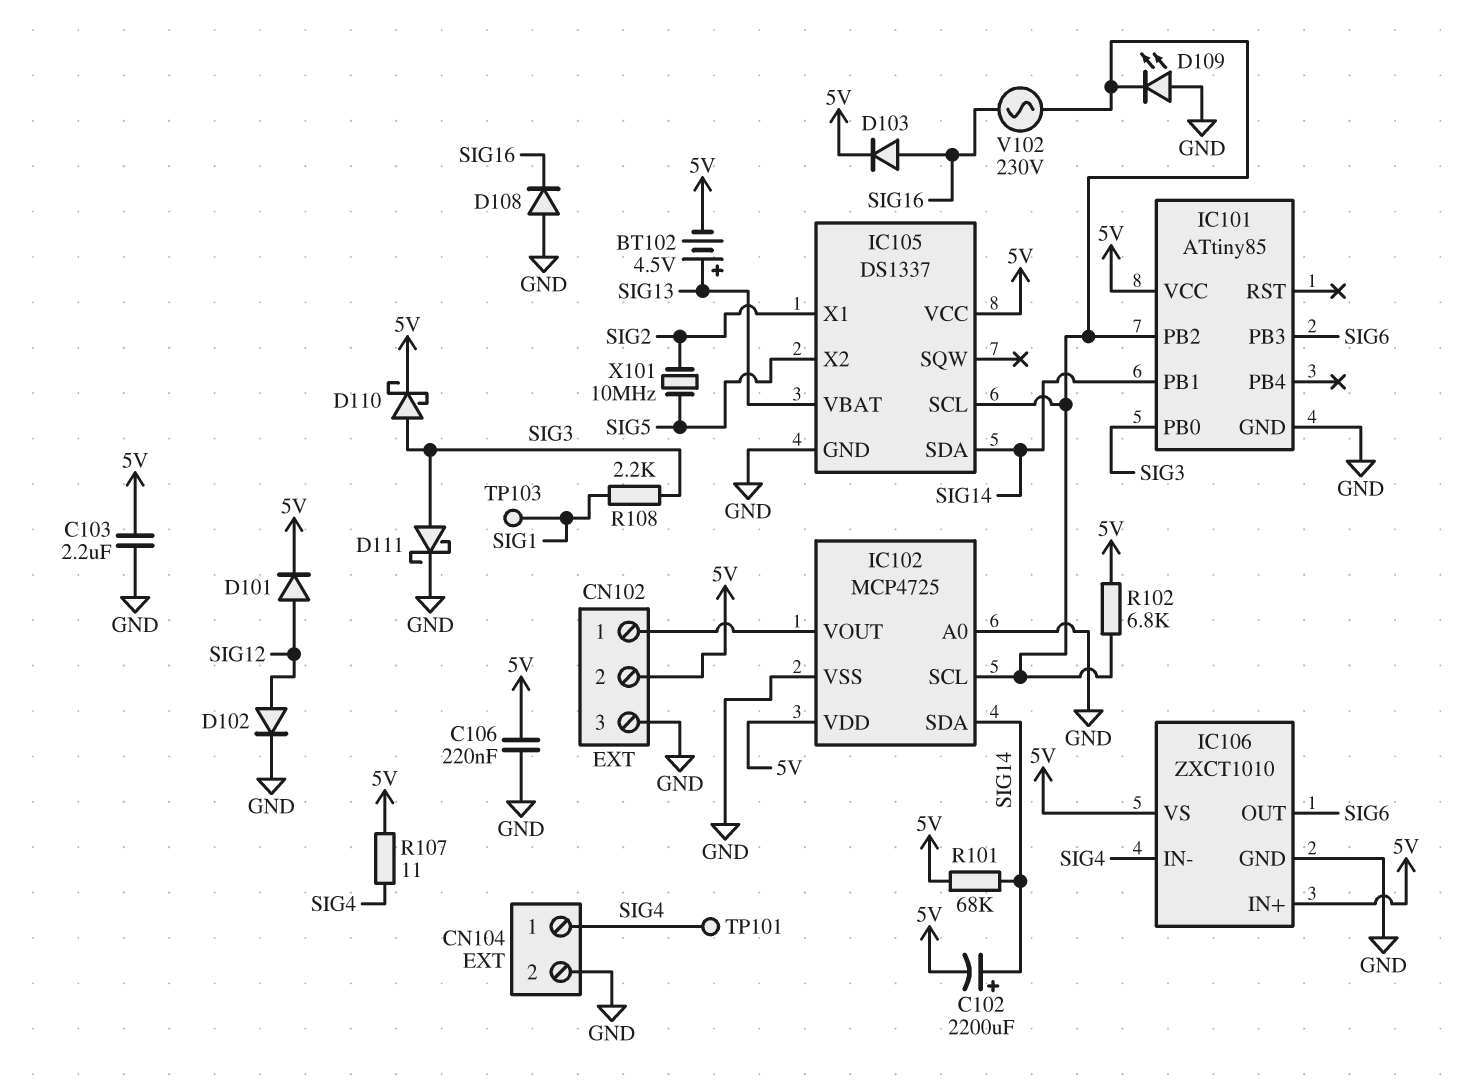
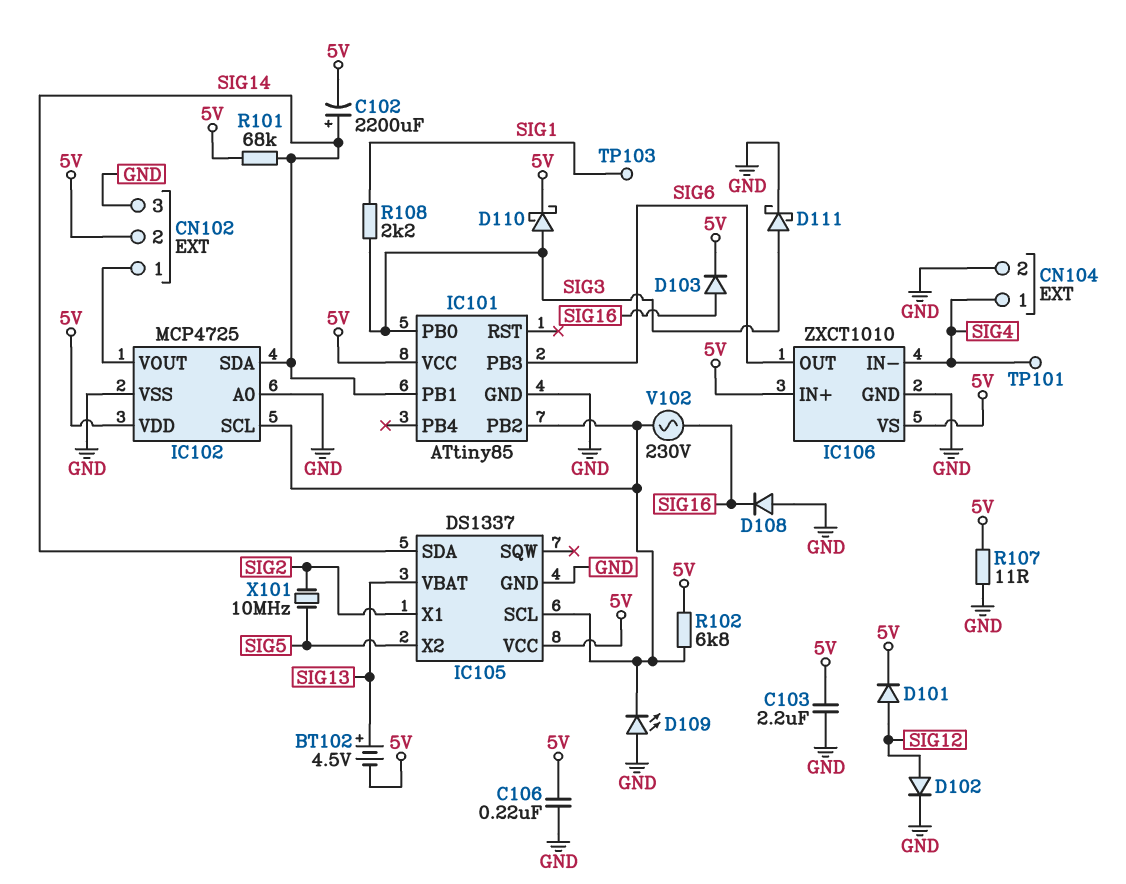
R107: 11 (5V, SIG4) -> 11 (5V, GND)

